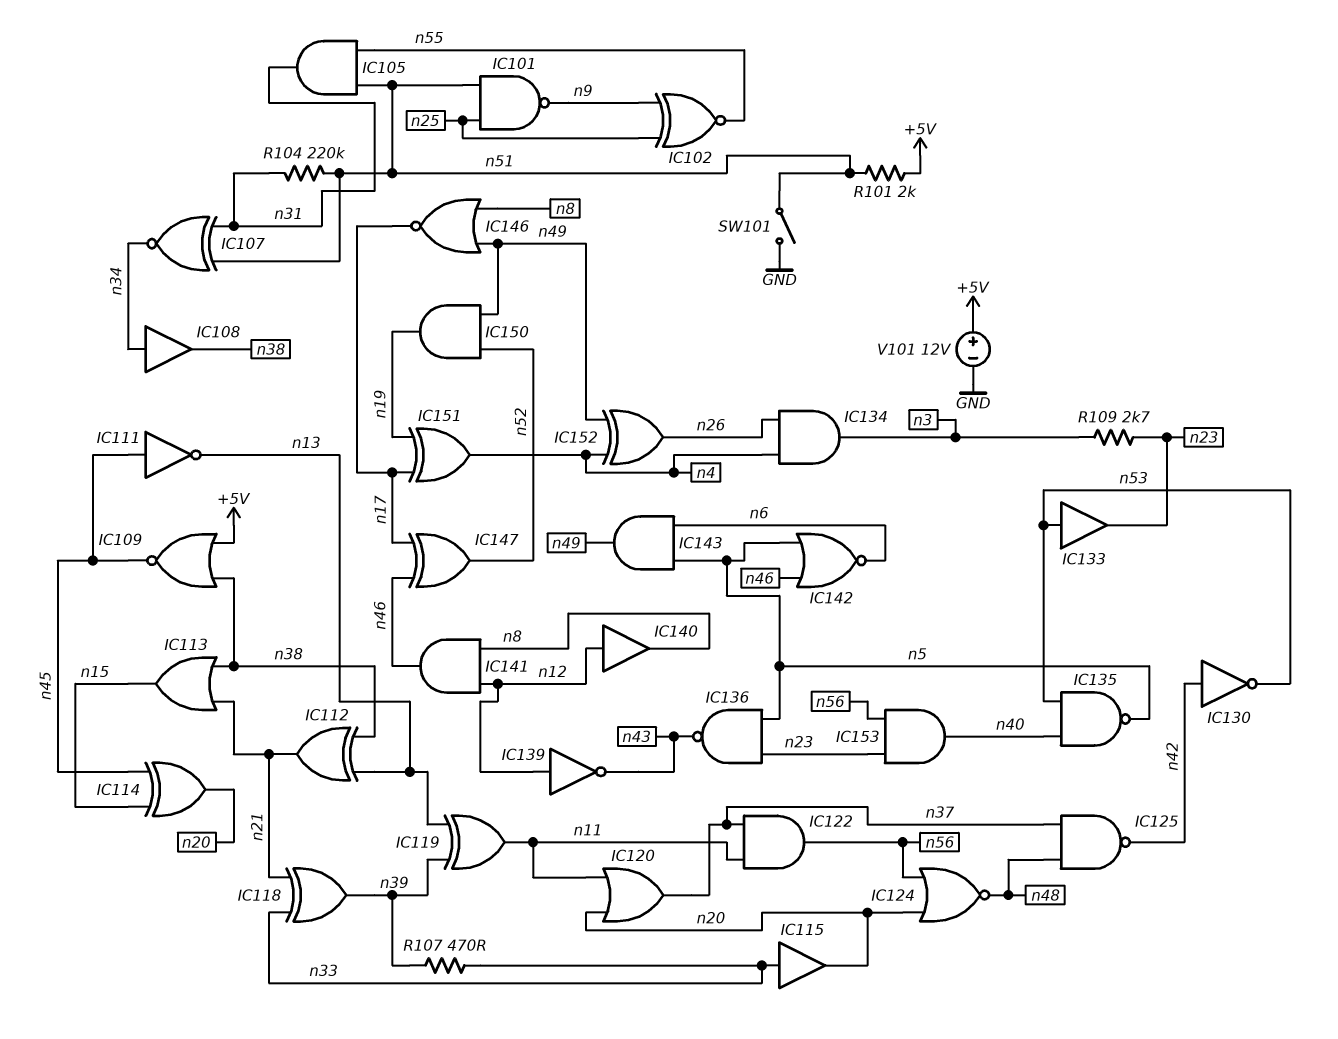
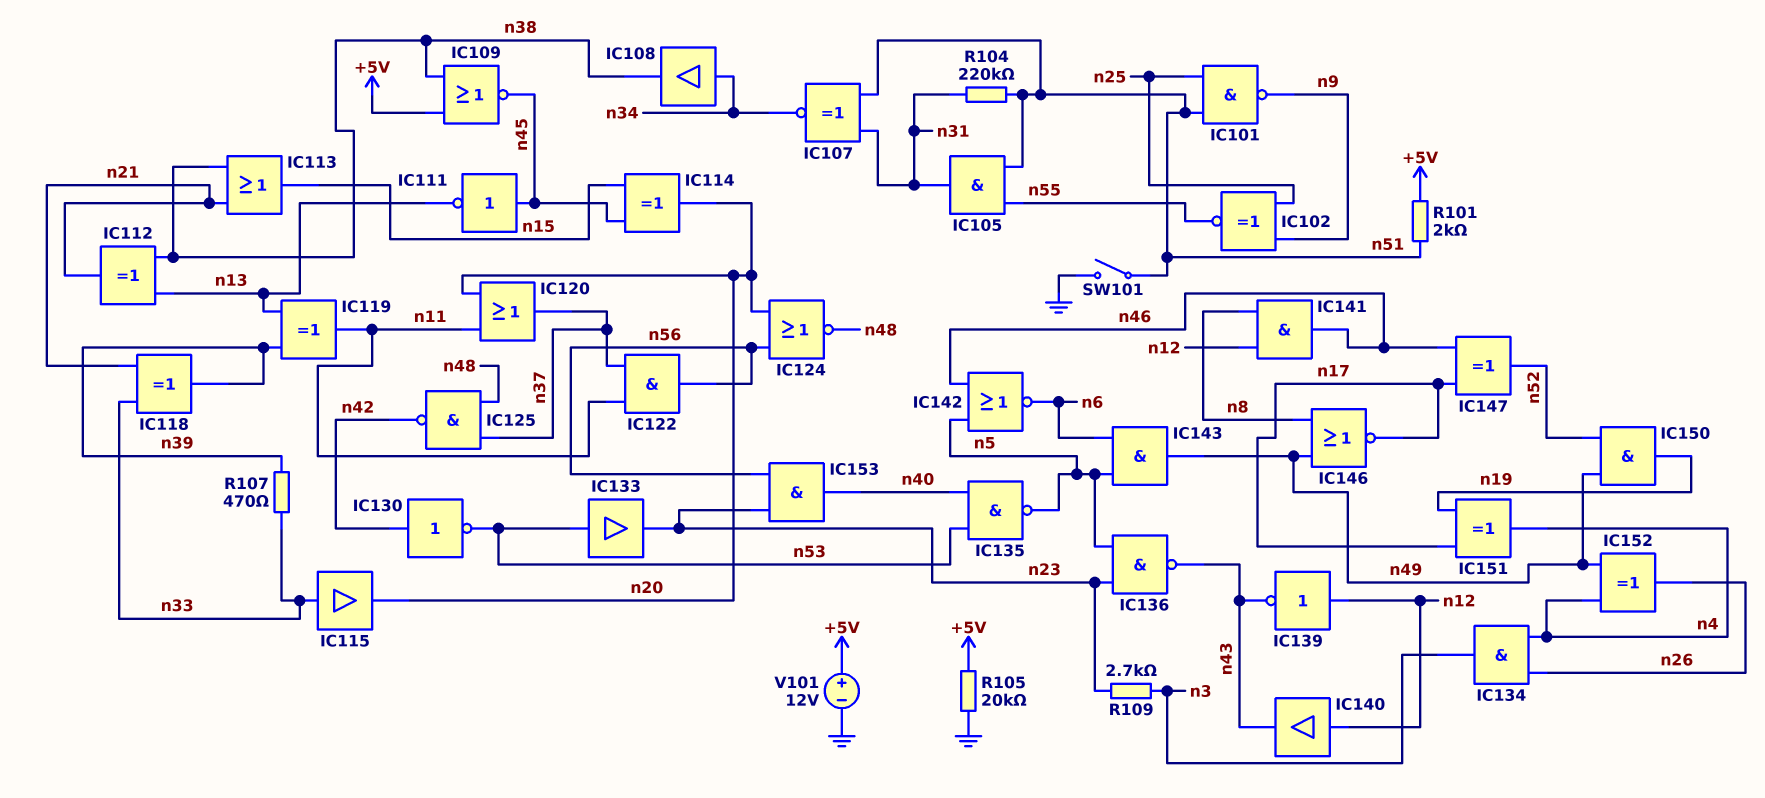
IC140: buffer (in n12, out n8) -> buffer (in n12, out n43)
R105: none -> 20k (+5V, GND)

